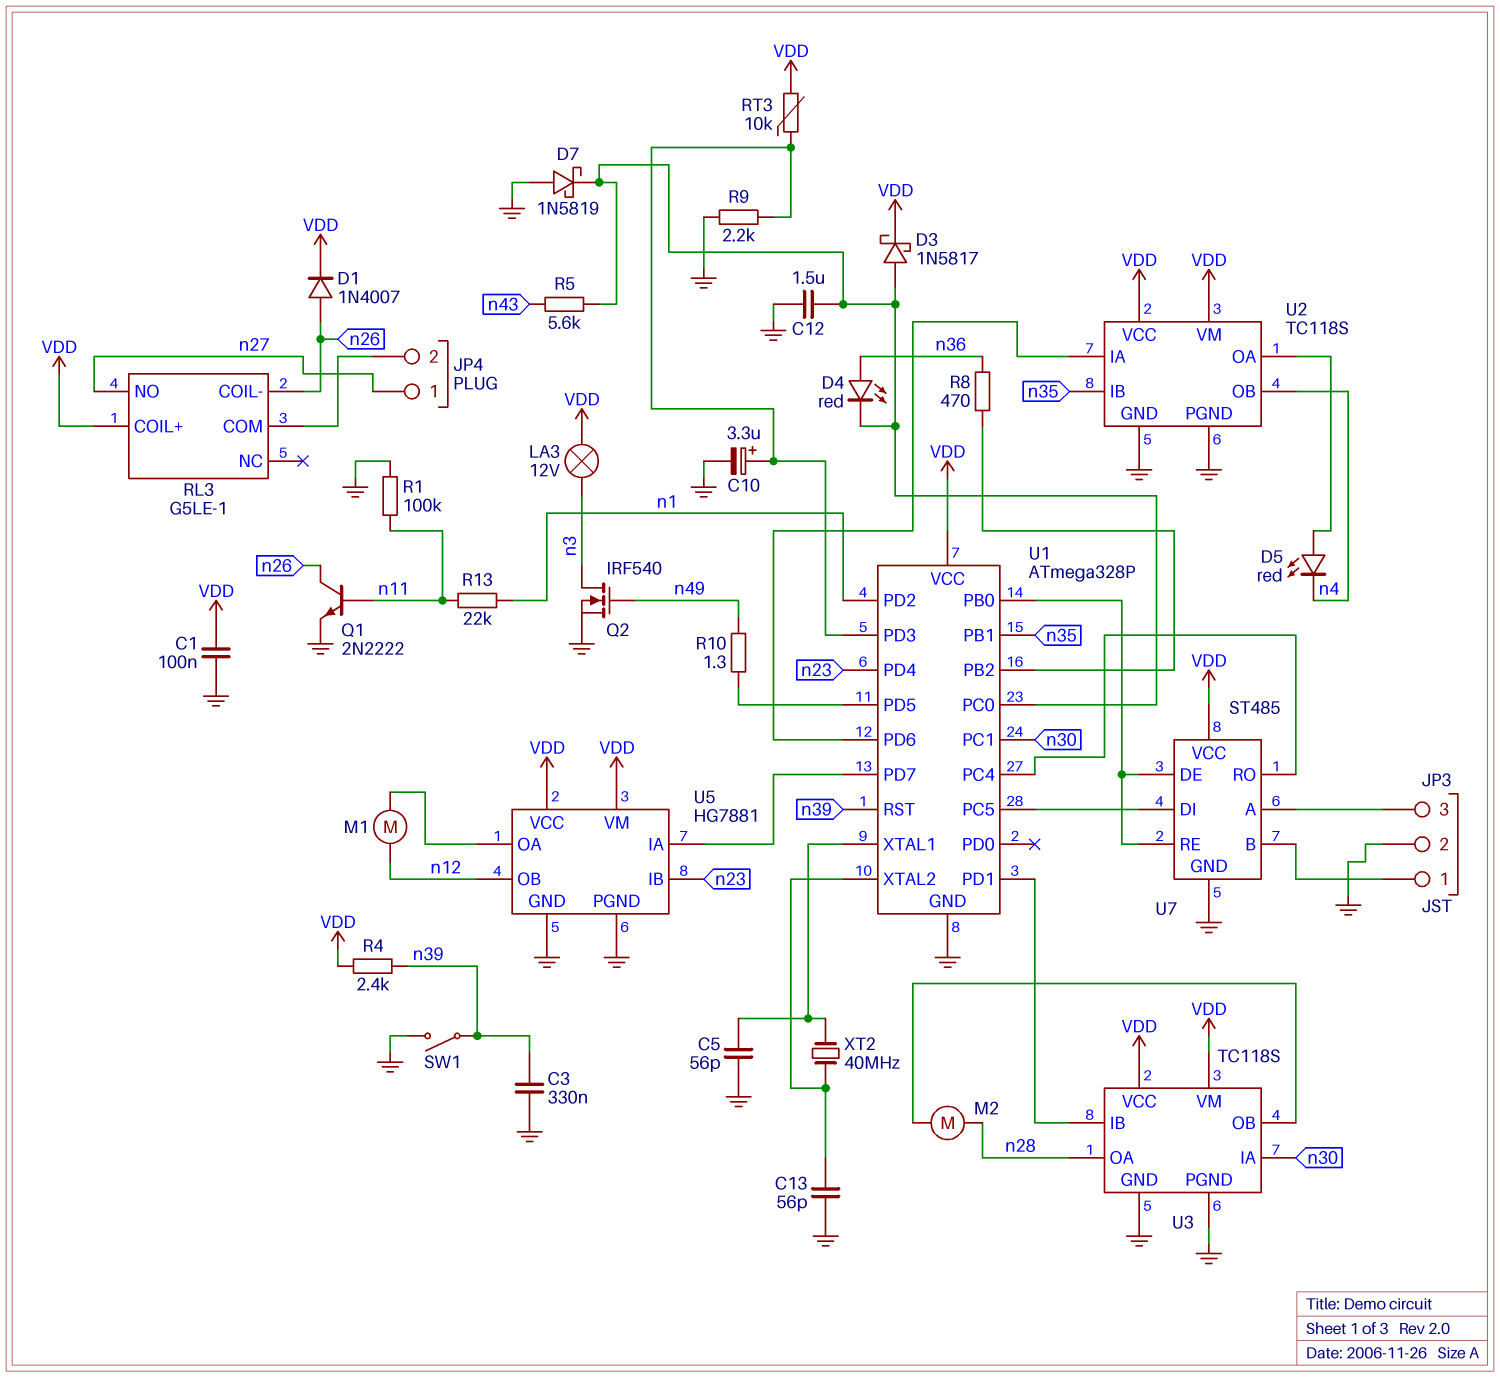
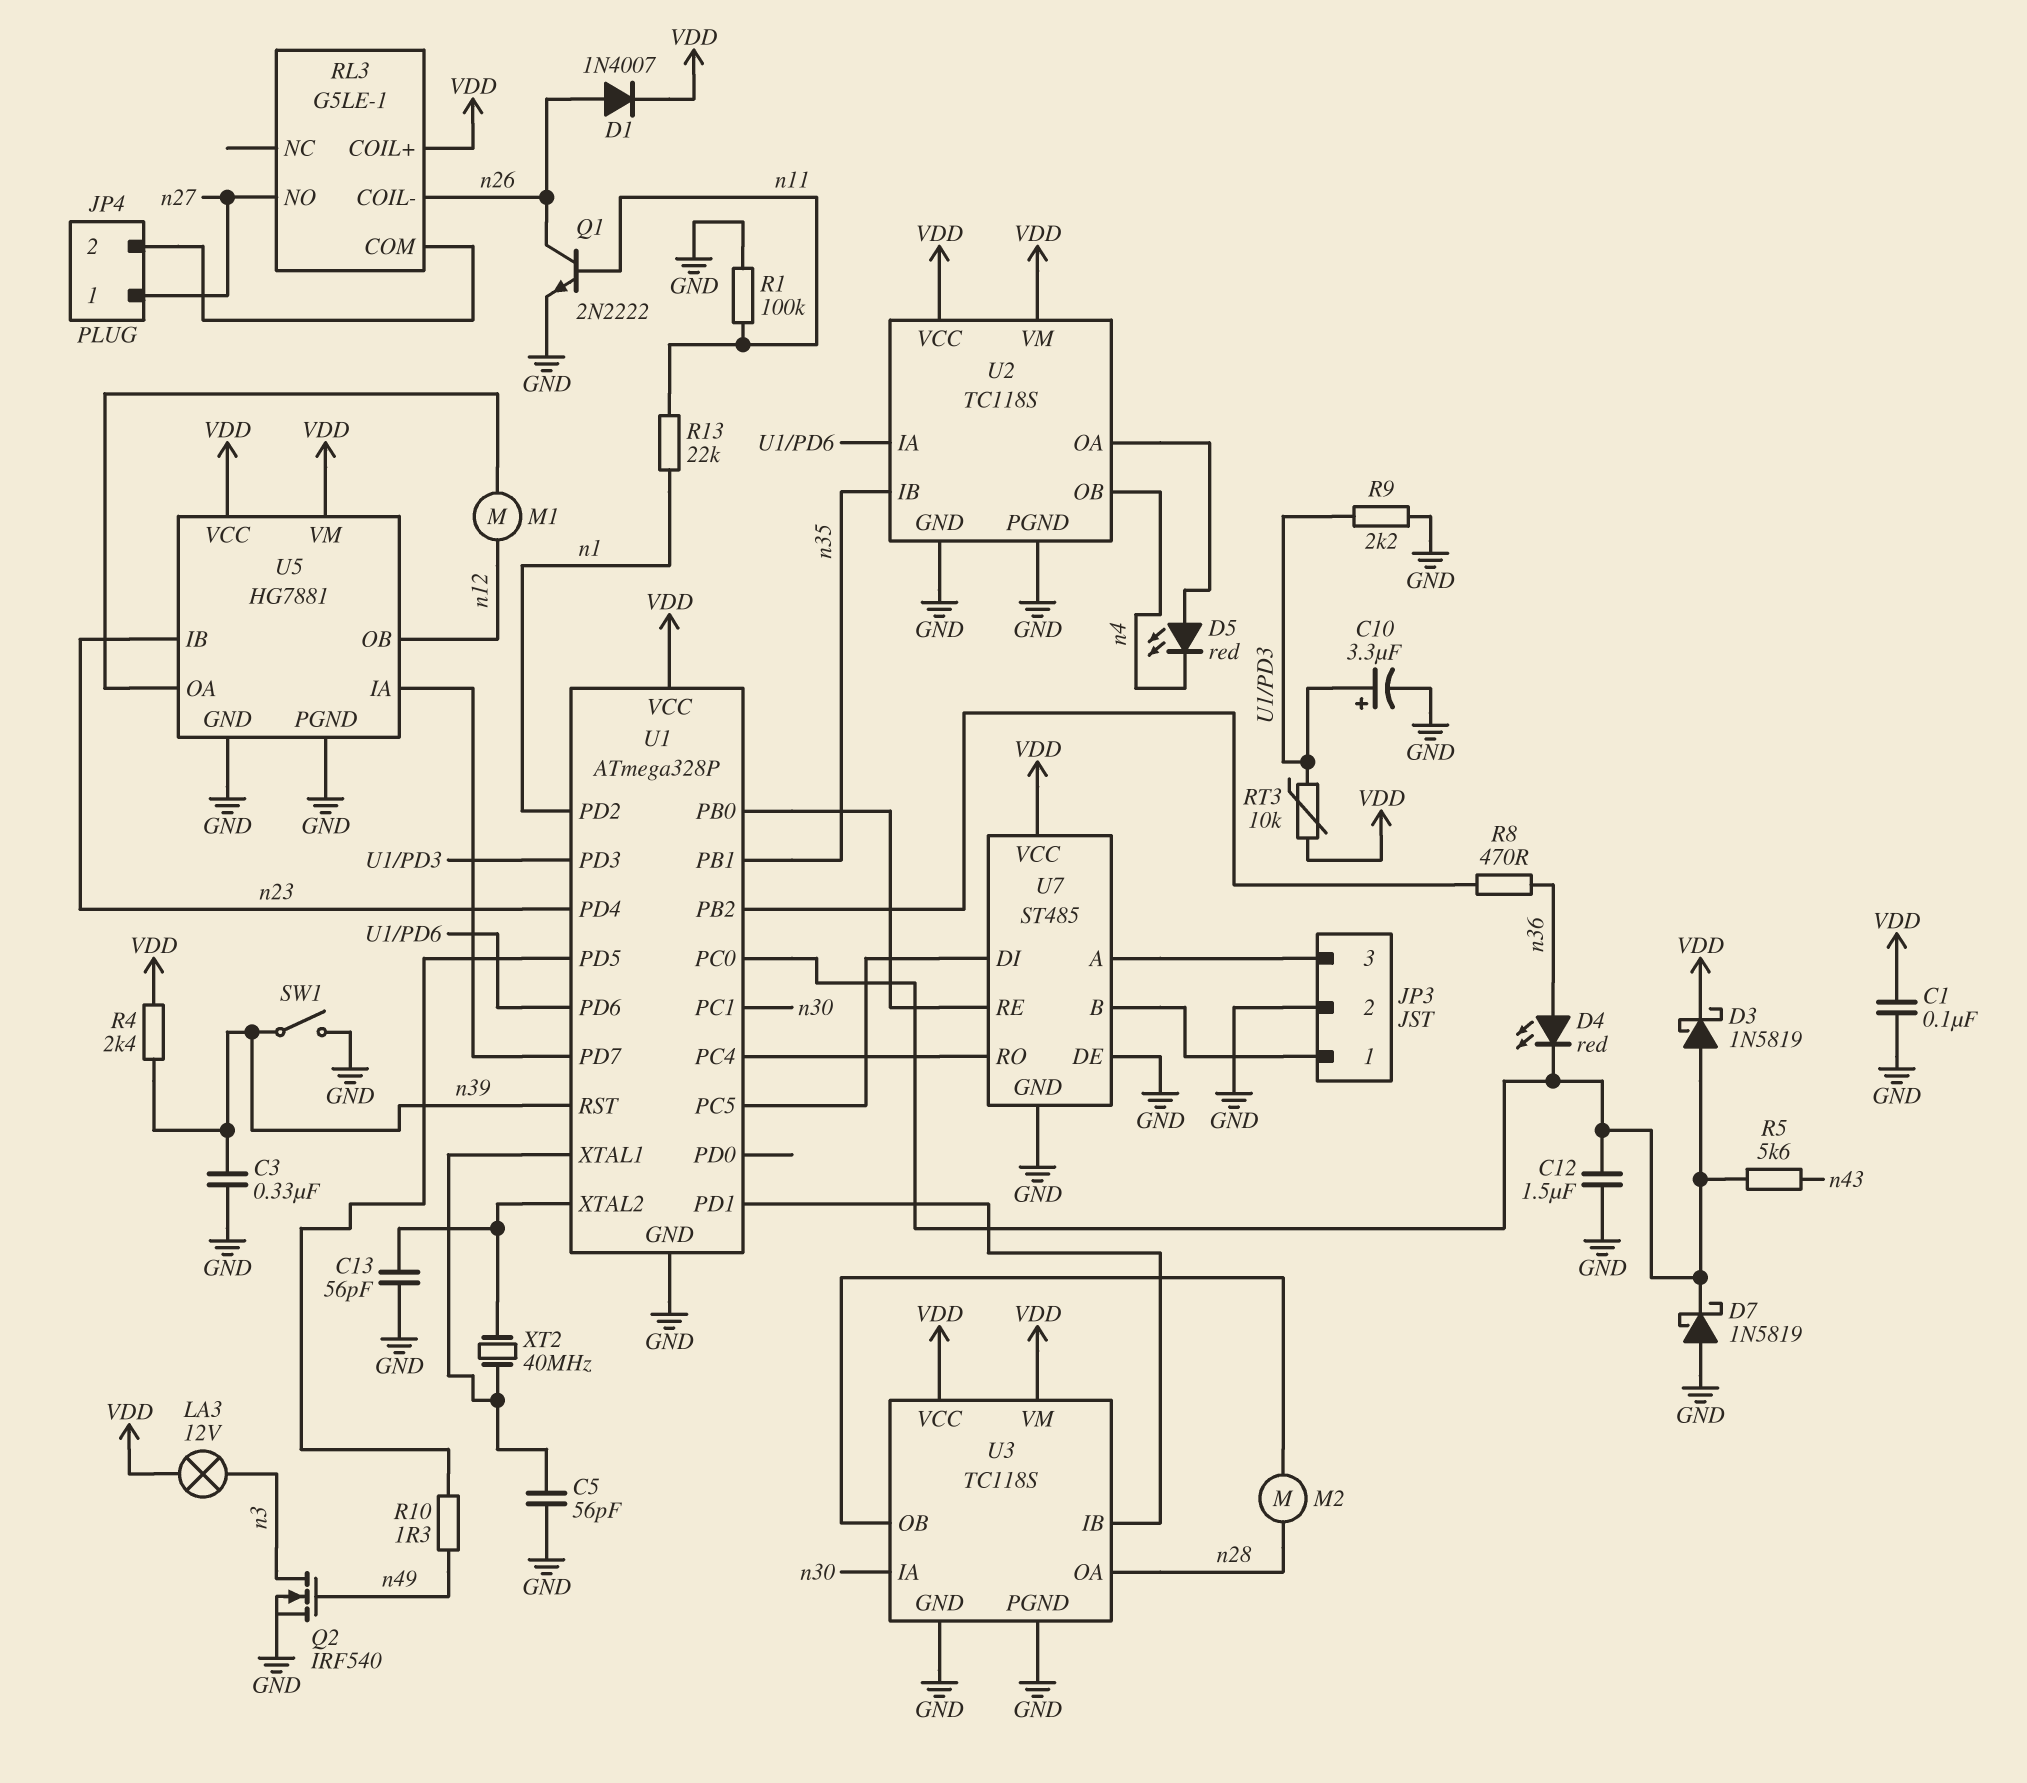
D3: schottky 1N5817 (A U1/PC0, K VDD) -> schottky 1N5819 (A U1/PC0, K VDD)
U7 pin DE: U1/PB0 -> GND

